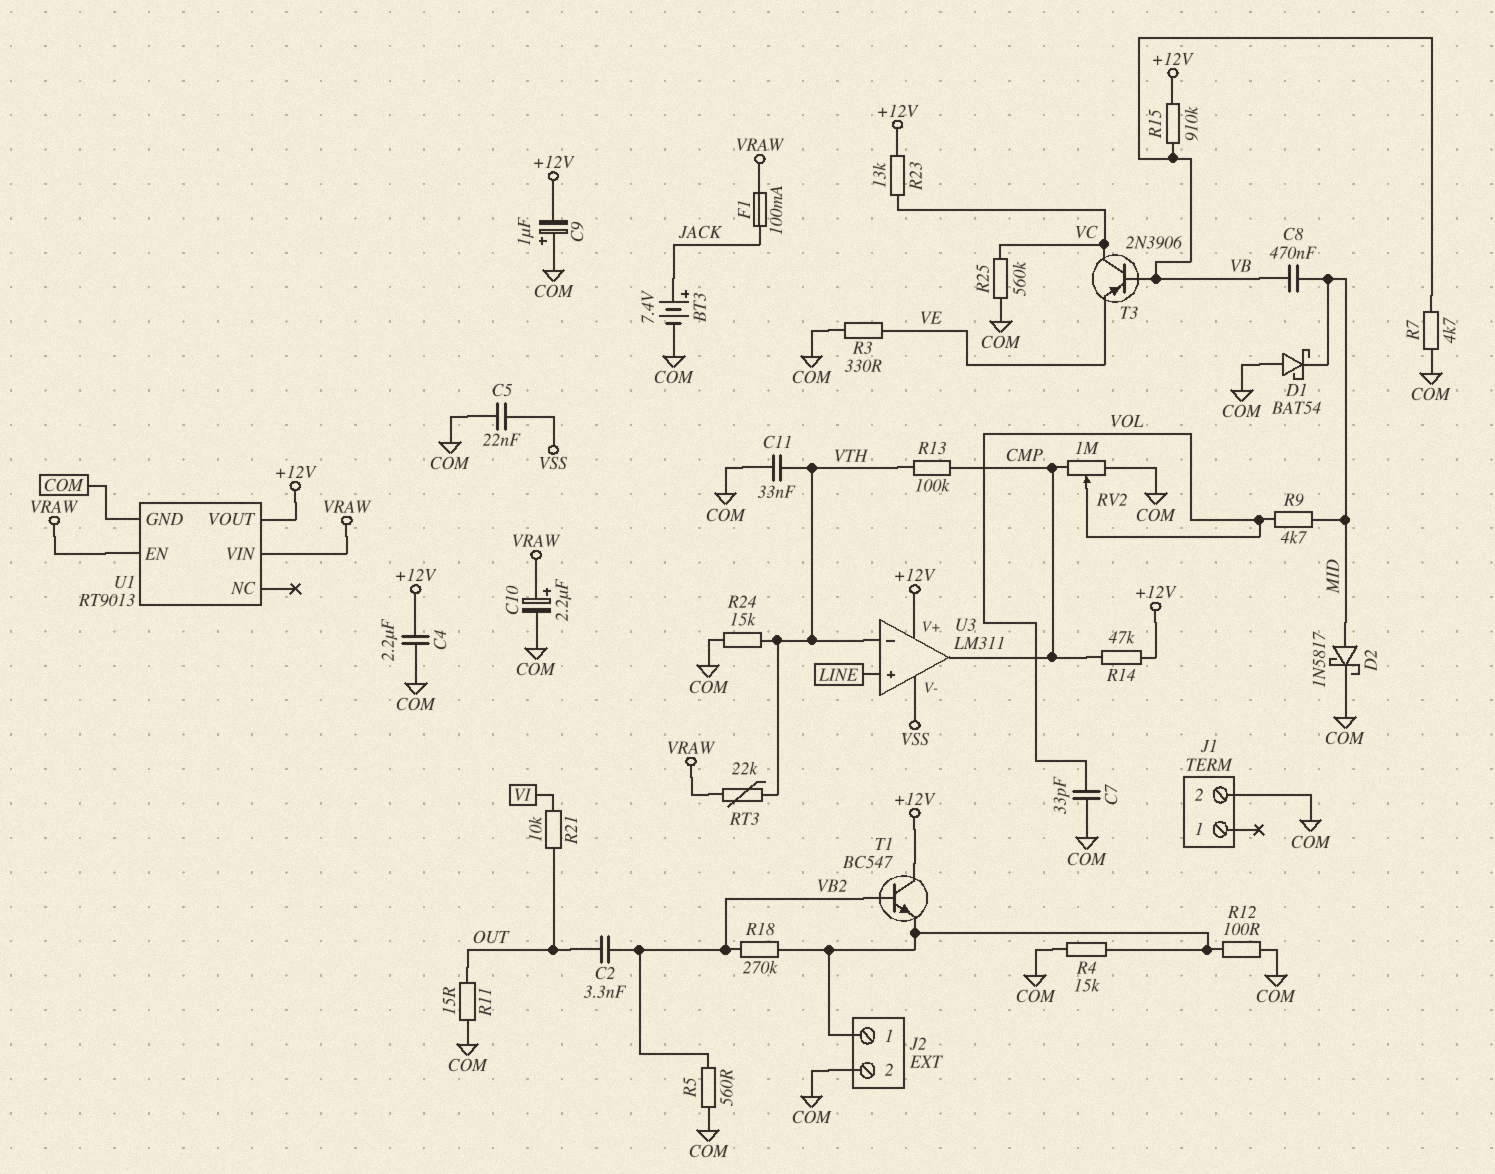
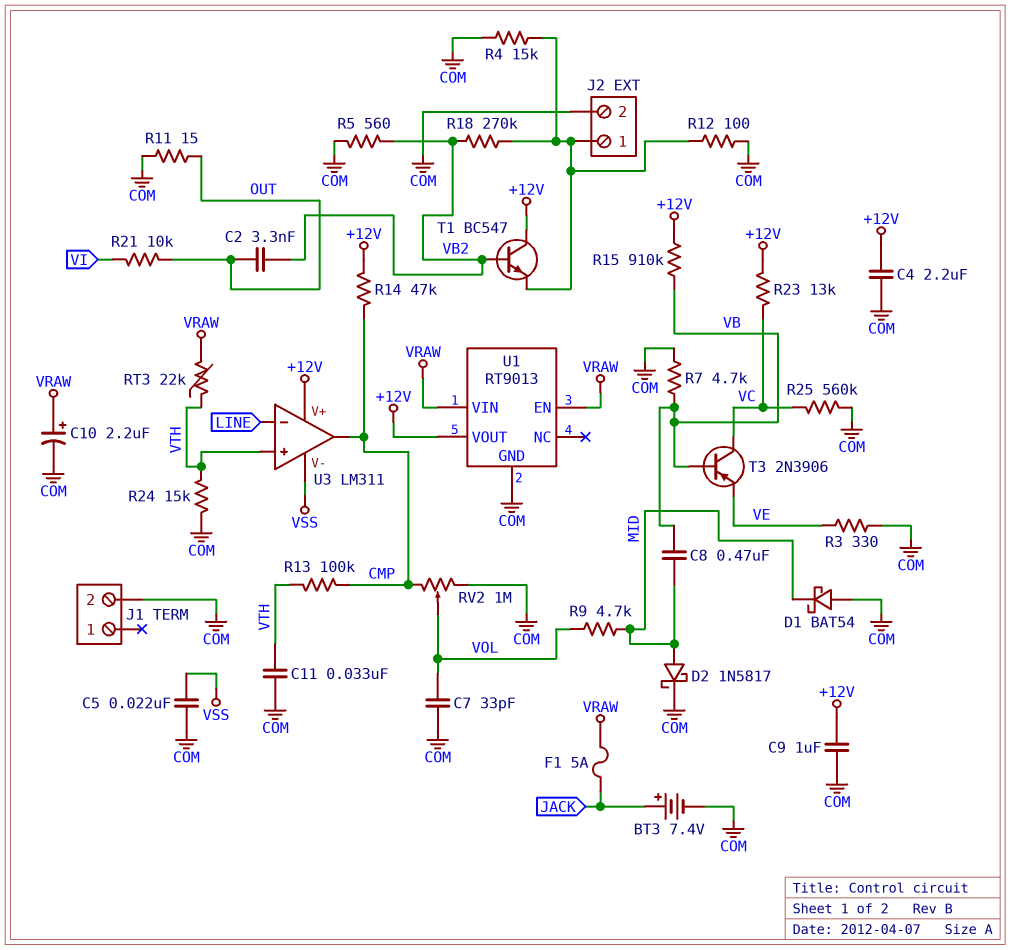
C9: 1uF (plus COM, minus +12V) -> 1uF (+12V, COM)
F1: 100mA (JACK, VRAW) -> 5A (JACK, VRAW)
U3 pin in+: LINE -> VTH
U3 pin in-: VTH -> LINE

